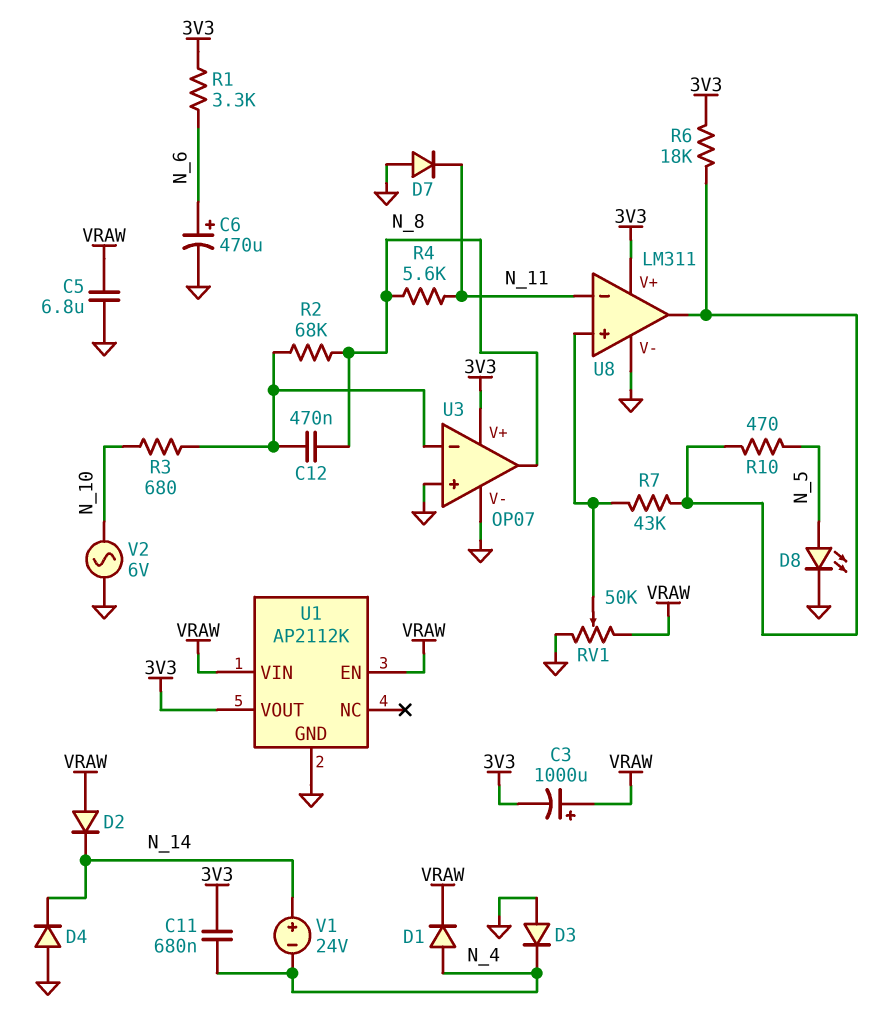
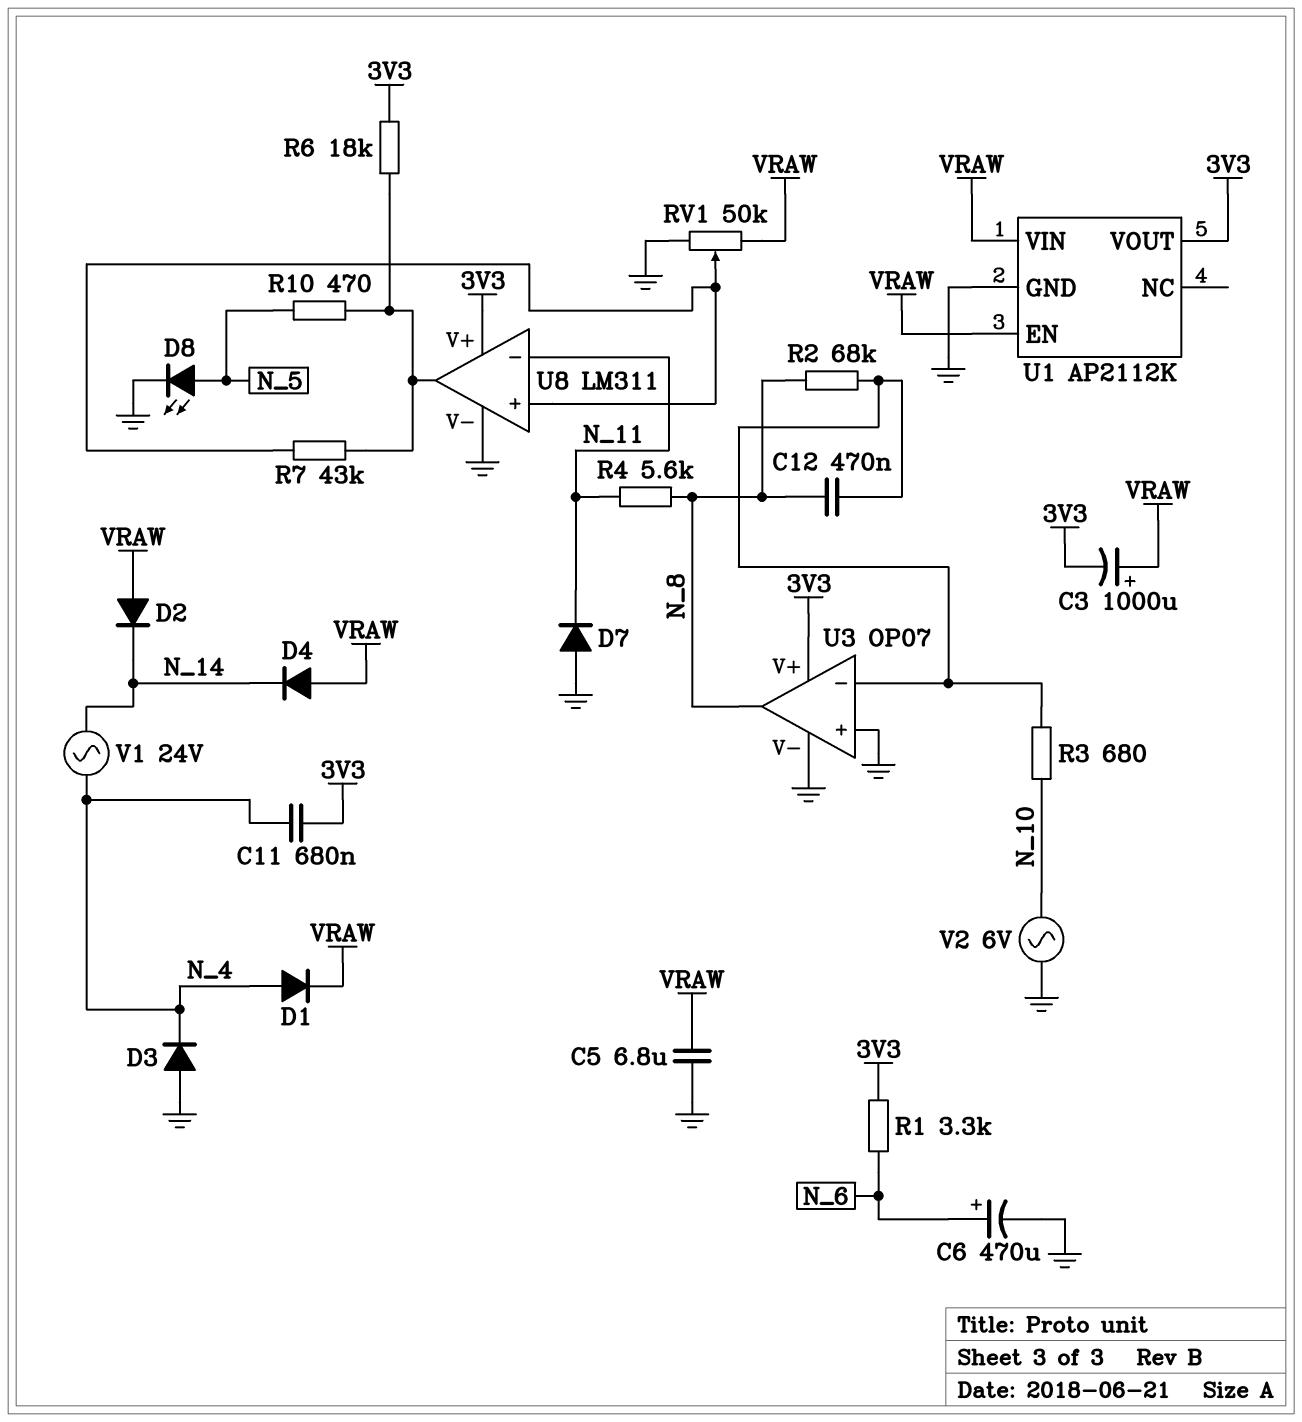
D4: diode (A GND, K N_14) -> diode (A VRAW, K N_14)
V1: 24V (plus N_14, minus N_4) -> AC 24V (N_4, N_14)

